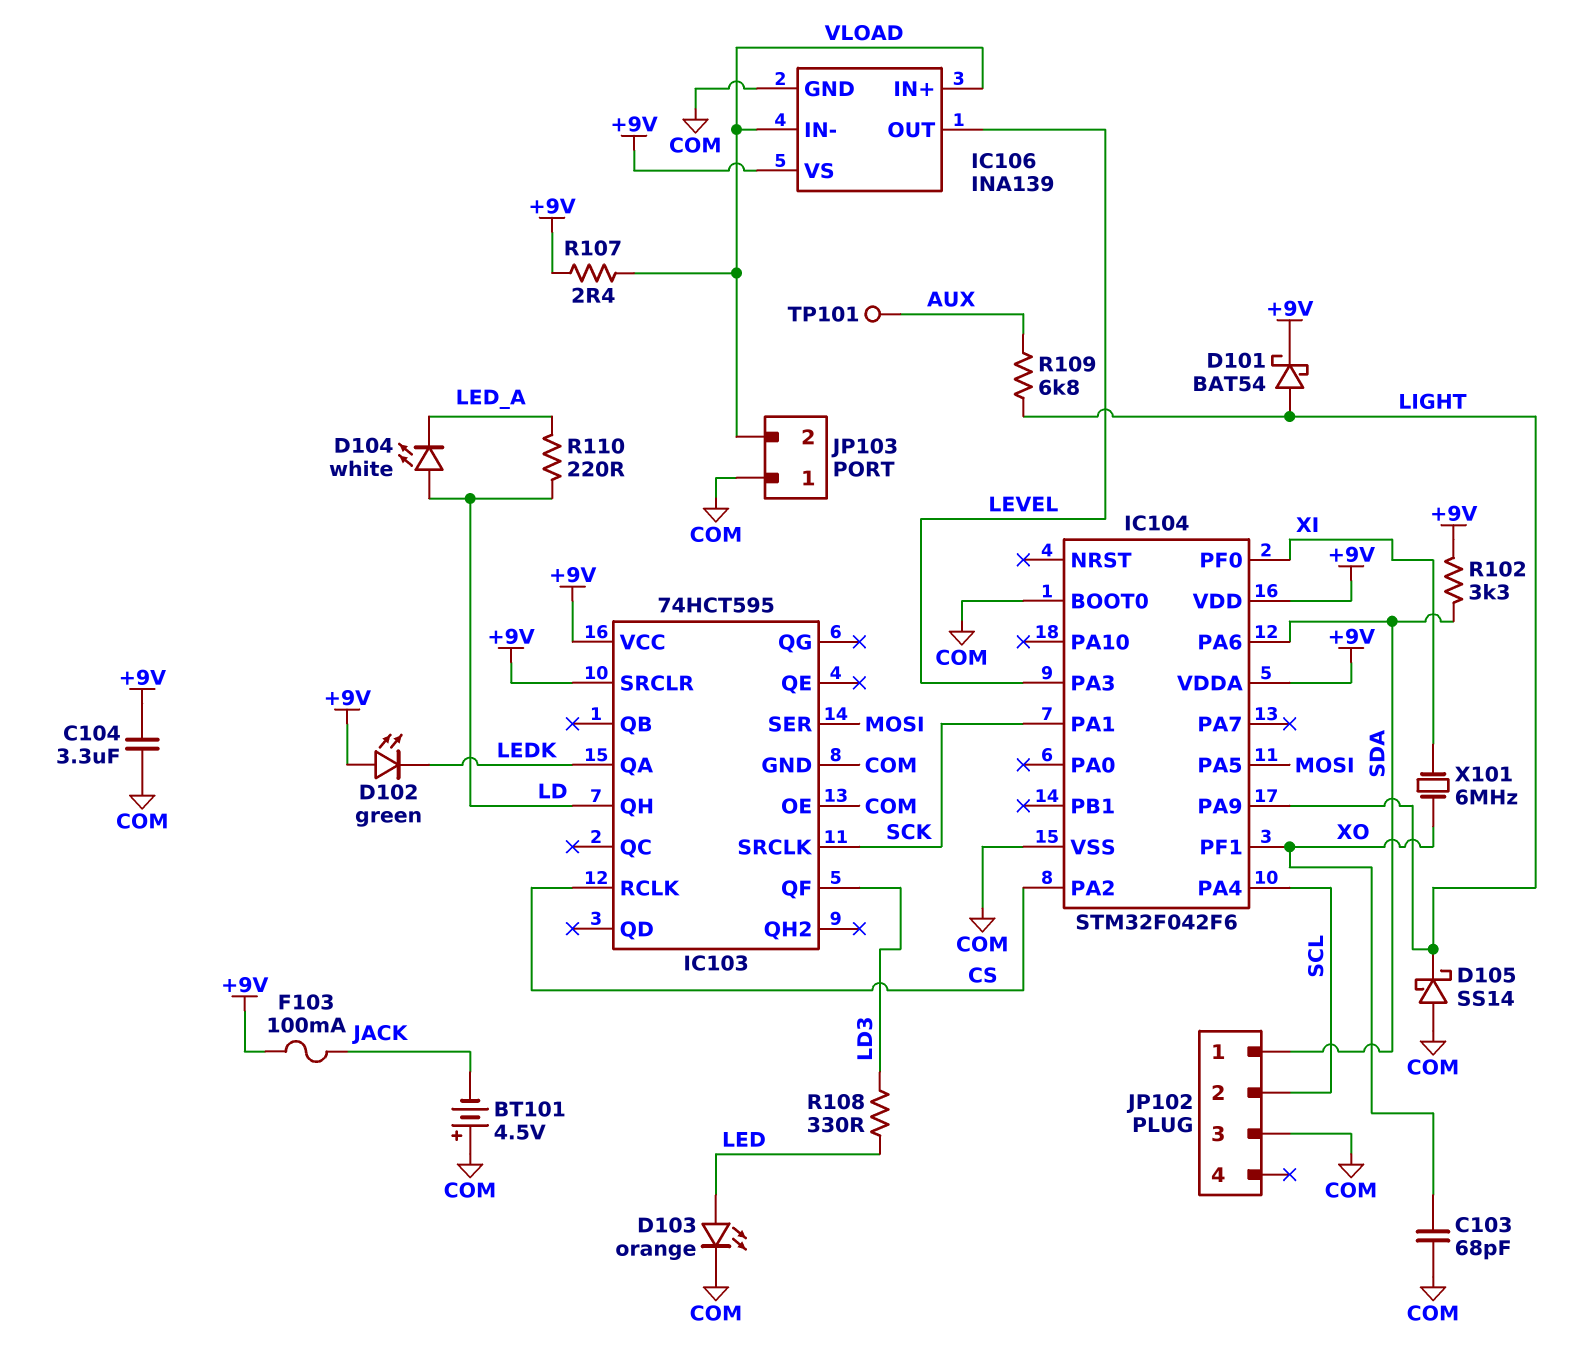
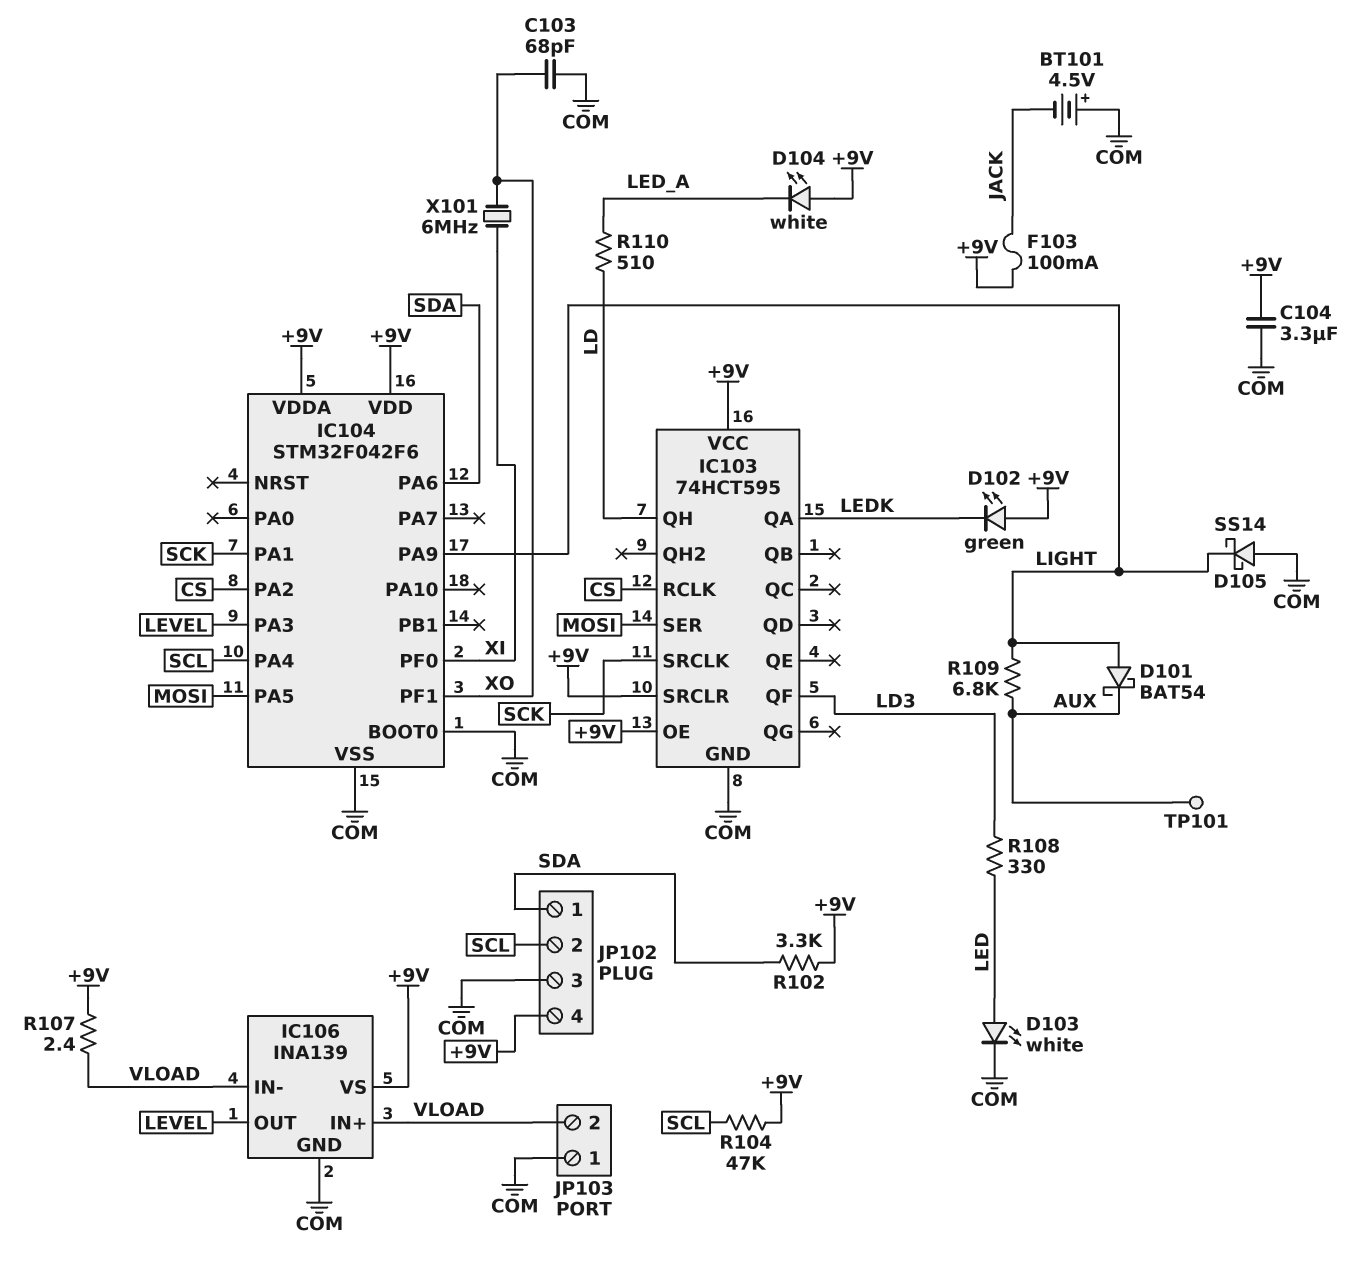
D101: schottky BAT54 (A LIGHT, K +9V) -> schottky BAT54 (A LIGHT, K AUX)
D103: LED orange (A LED, K COM) -> LED white (A LED, K COM)
D104: LED white (A LD, K LED_A) -> LED white (A +9V, K LED_A)
IC103 pin OE: COM -> +9V
JP102 pin 4: none -> +9V
R104: none -> 47k (+9V, SCL)
R110: 220 (LD, LED_A) -> 510 (LD, LED_A)

